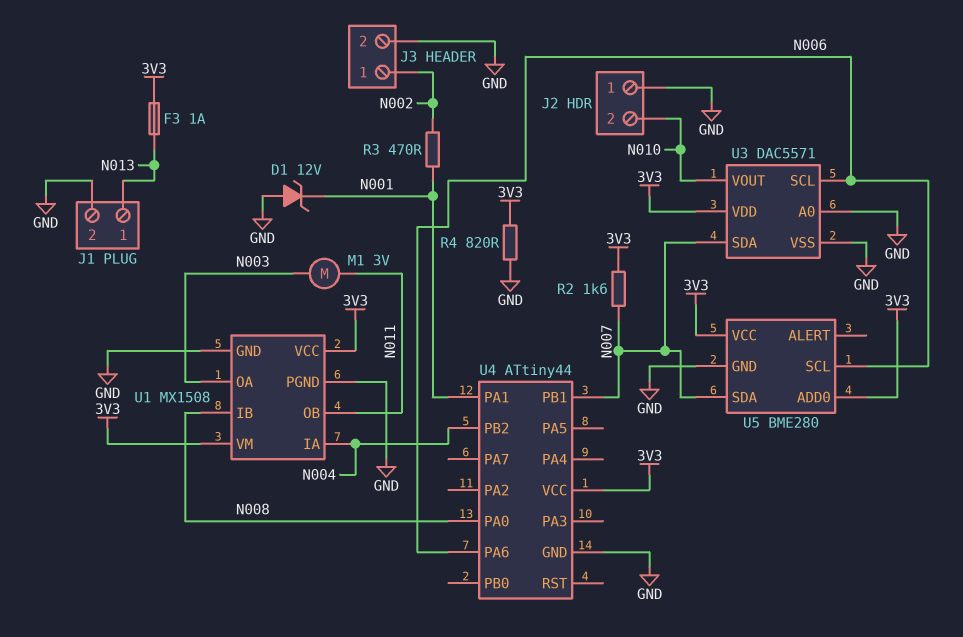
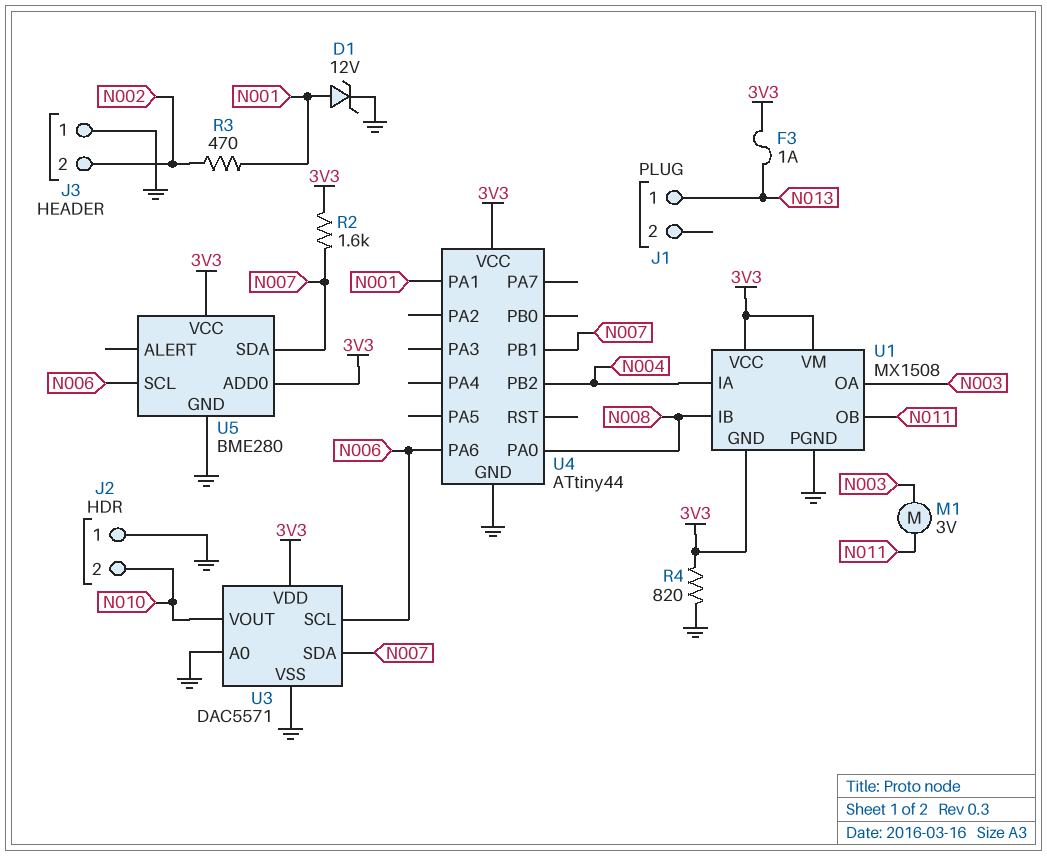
D1: zener 12V (A GND, K N001) -> zener 12V (A N001, K GND)
J1 pin 2: GND -> none
J3 pin 1: N002 -> GND
J3 pin 2: GND -> N002
U1 pin GND: GND -> 3V3

